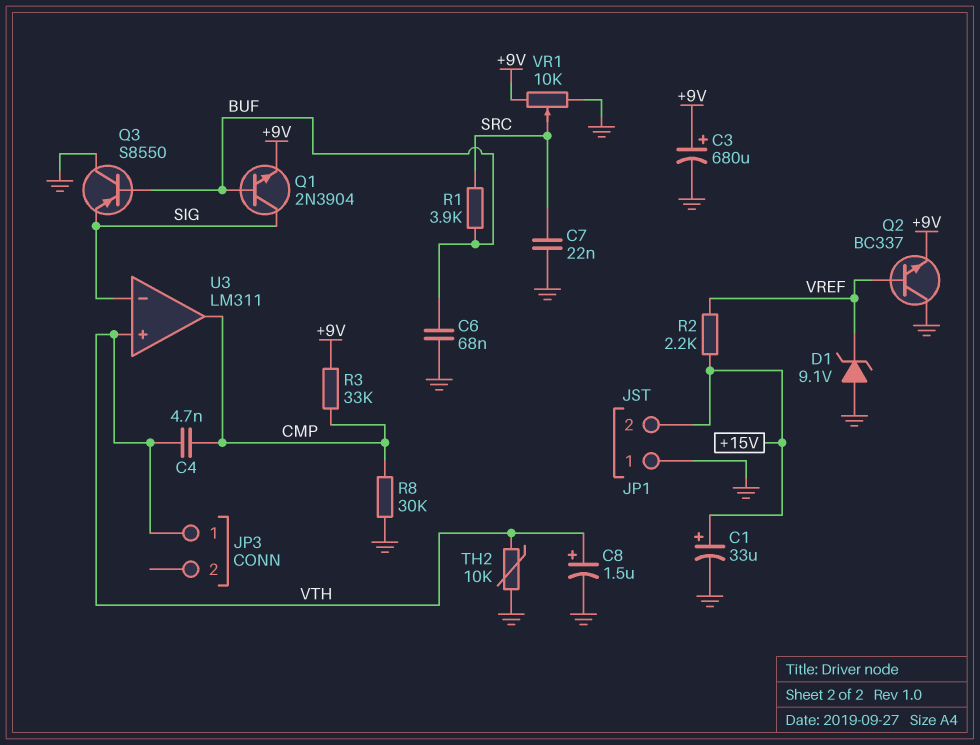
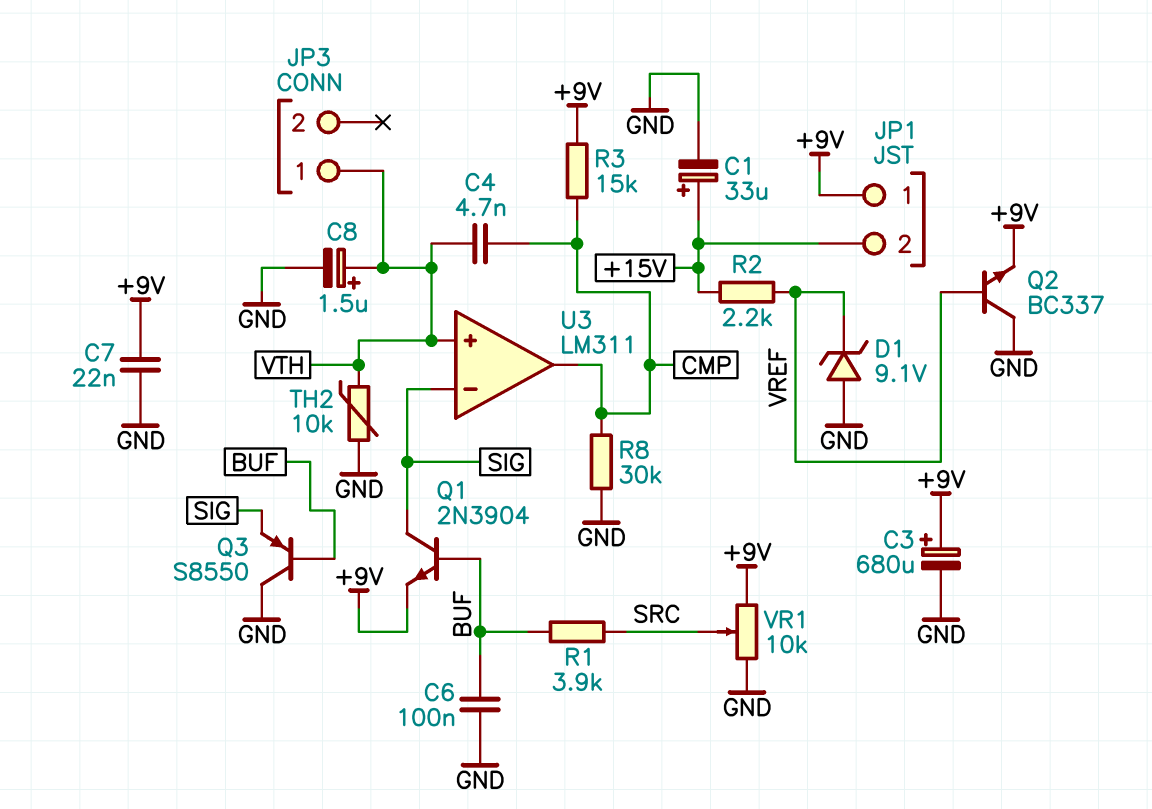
C6: 68nF (BUF, GND) -> 100nF (BUF, GND)
C7: 22nF (GND, SRC) -> 22nF (+9V, GND)
JP1 pin 1: GND -> +9V
R3: 33k (+9V, CMP) -> 15k (+9V, CMP)

